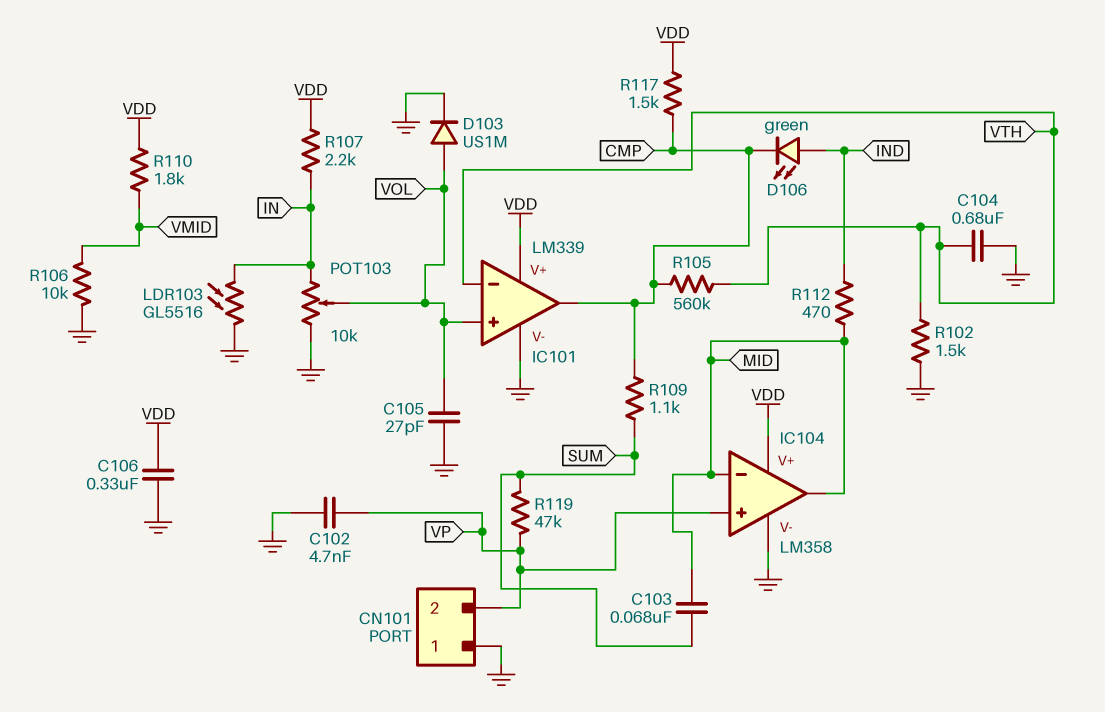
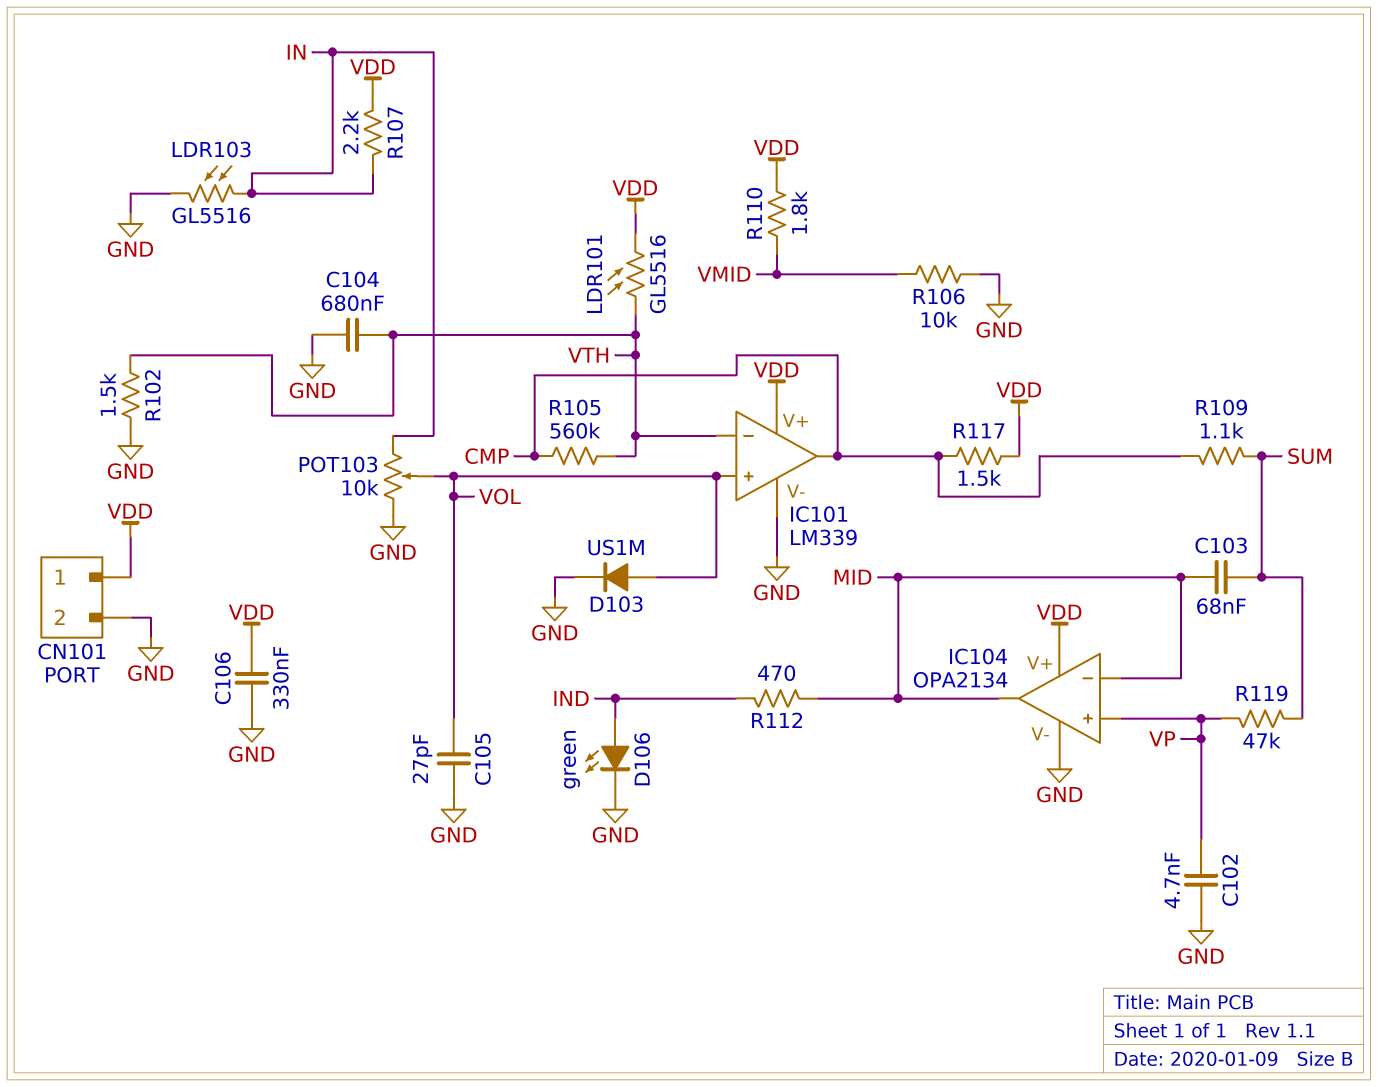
CN101 pin 1: GND -> VDD
CN101 pin 2: VP -> GND
D106: LED green (A IND, K CMP) -> LED green (A IND, K GND)
IC104: LM358 -> OPA2134
LDR101: none -> GL5516 (VDD, VTH)

